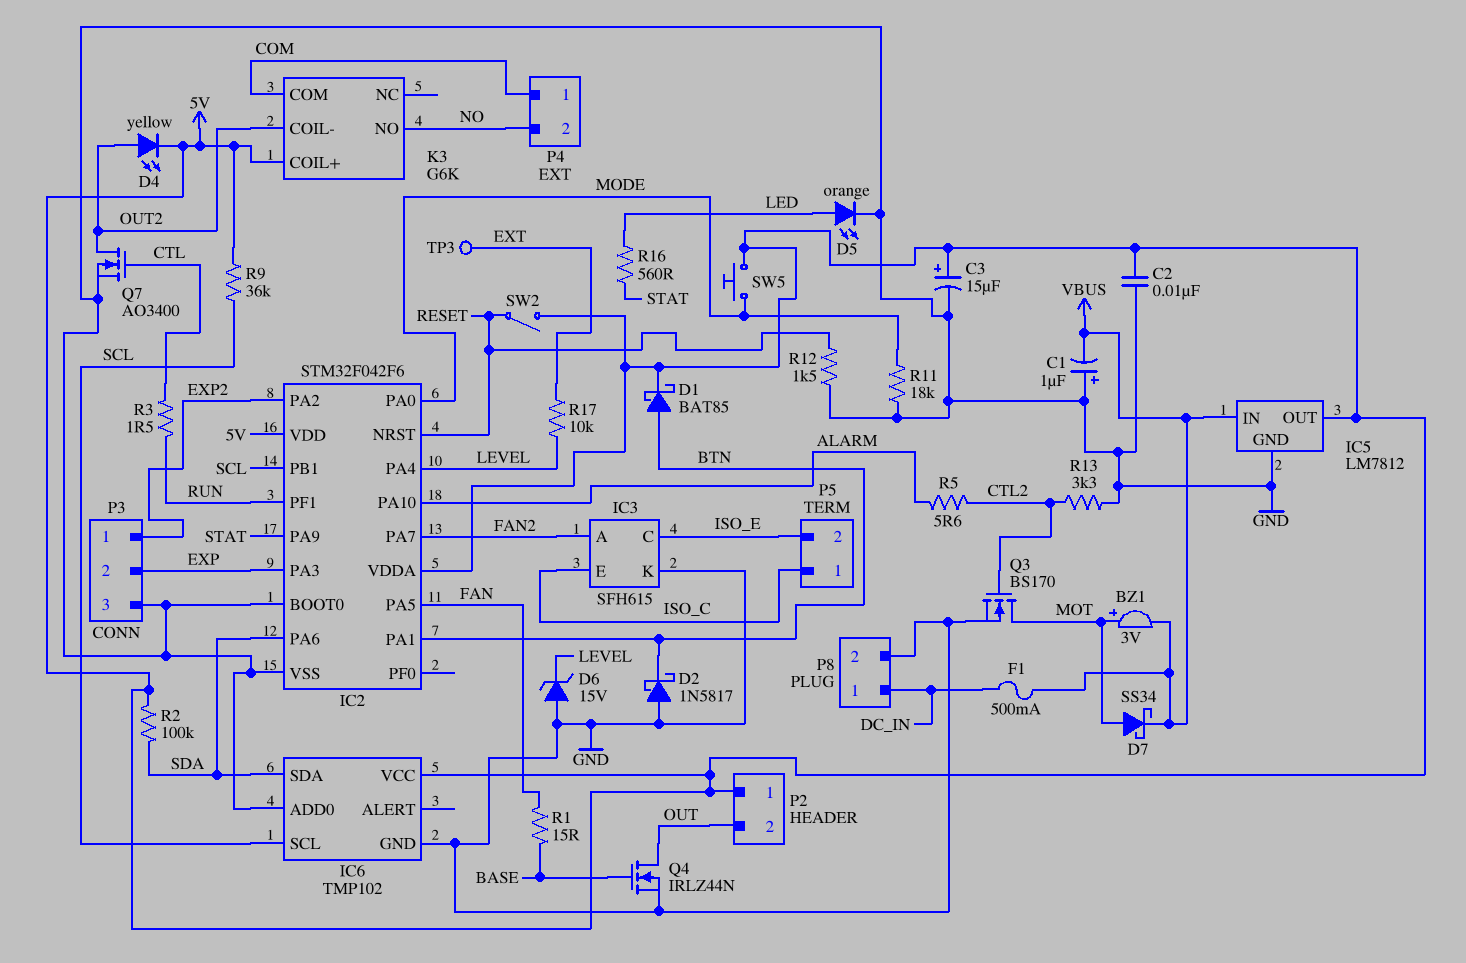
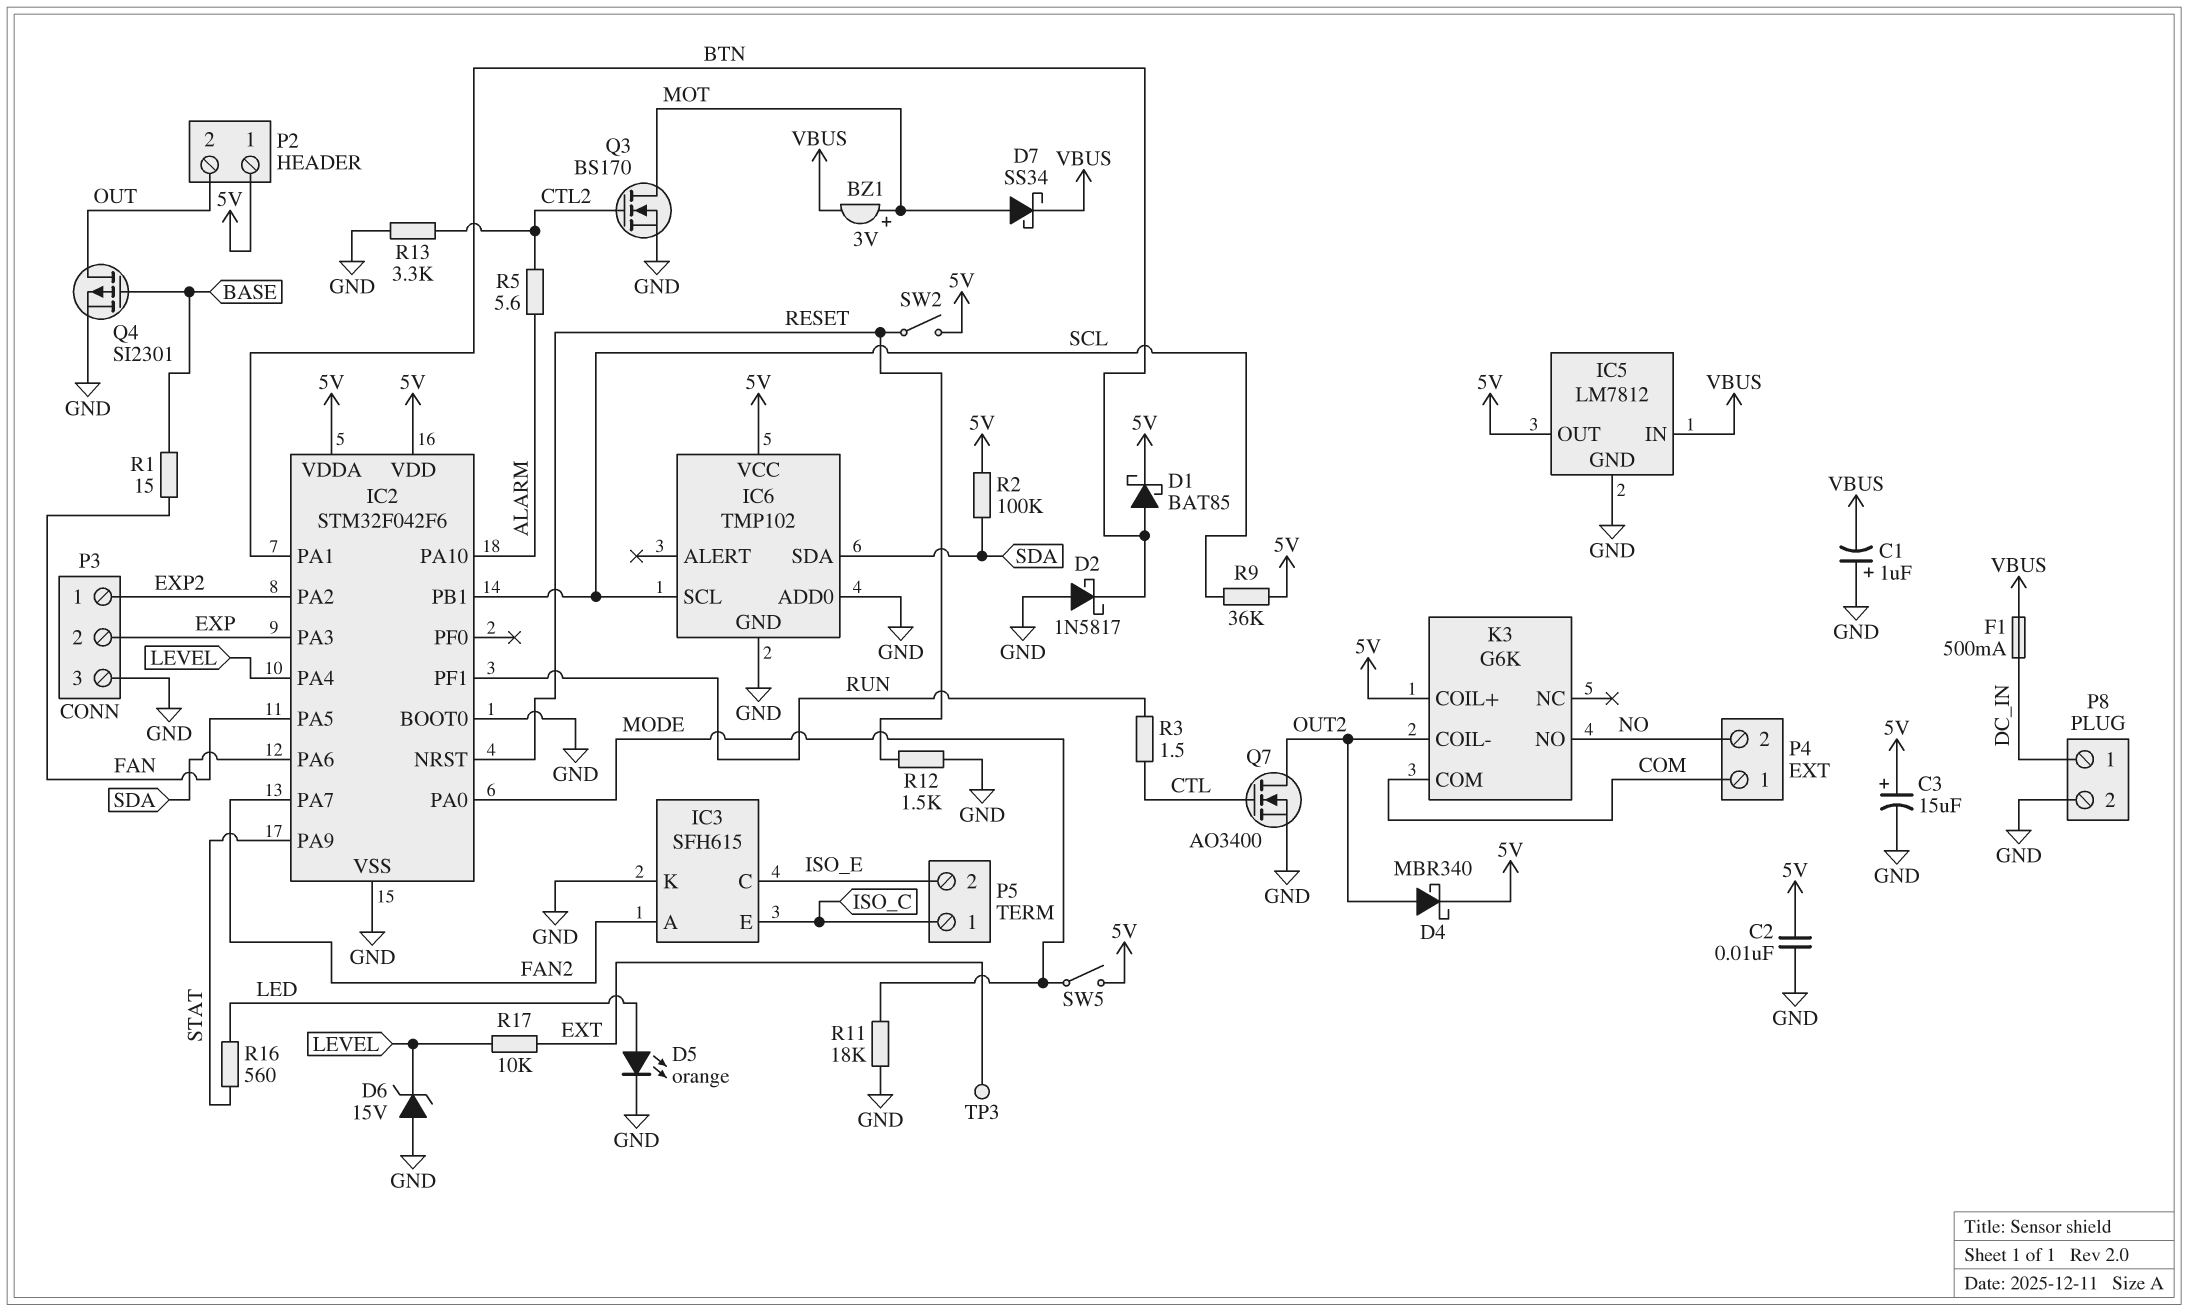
D4: LED yellow (A OUT2, K 5V) -> schottky MBR340 (A OUT2, K 5V)
Q4: NMOS IRLZ44N (G BASE, D OUT, S GND) -> PMOS SI2301 (G BASE, D OUT, S GND)
SW5: button (5V, MODE) -> switch (5V, MODE)

